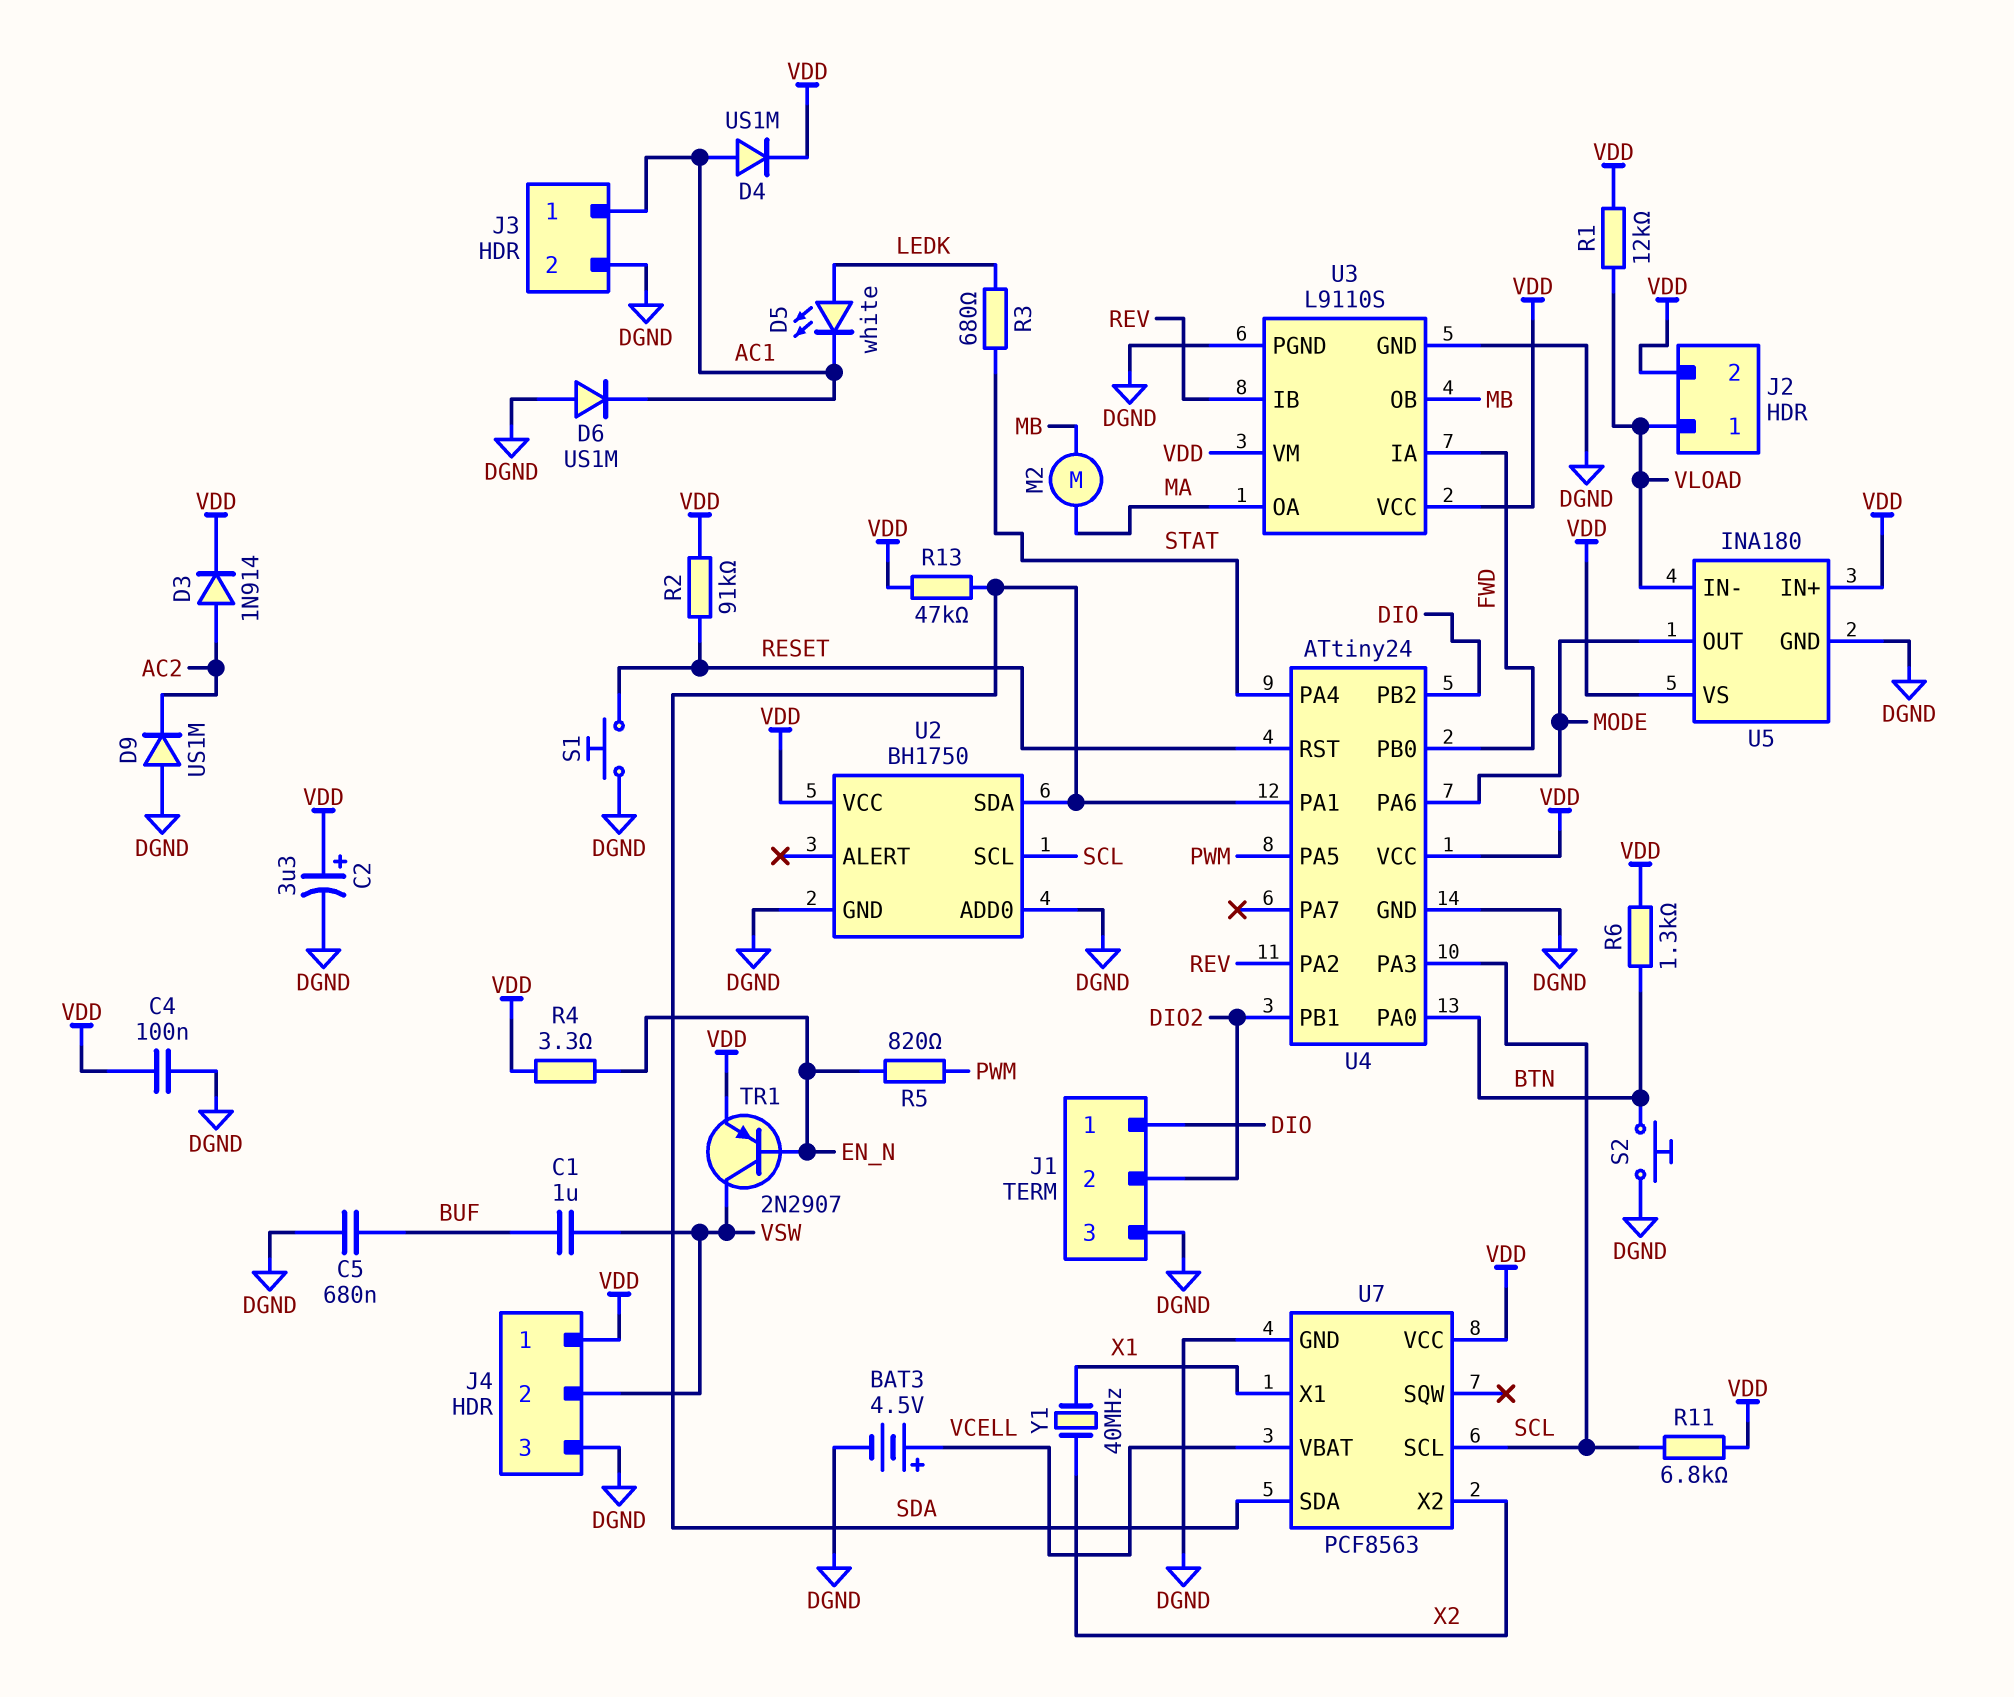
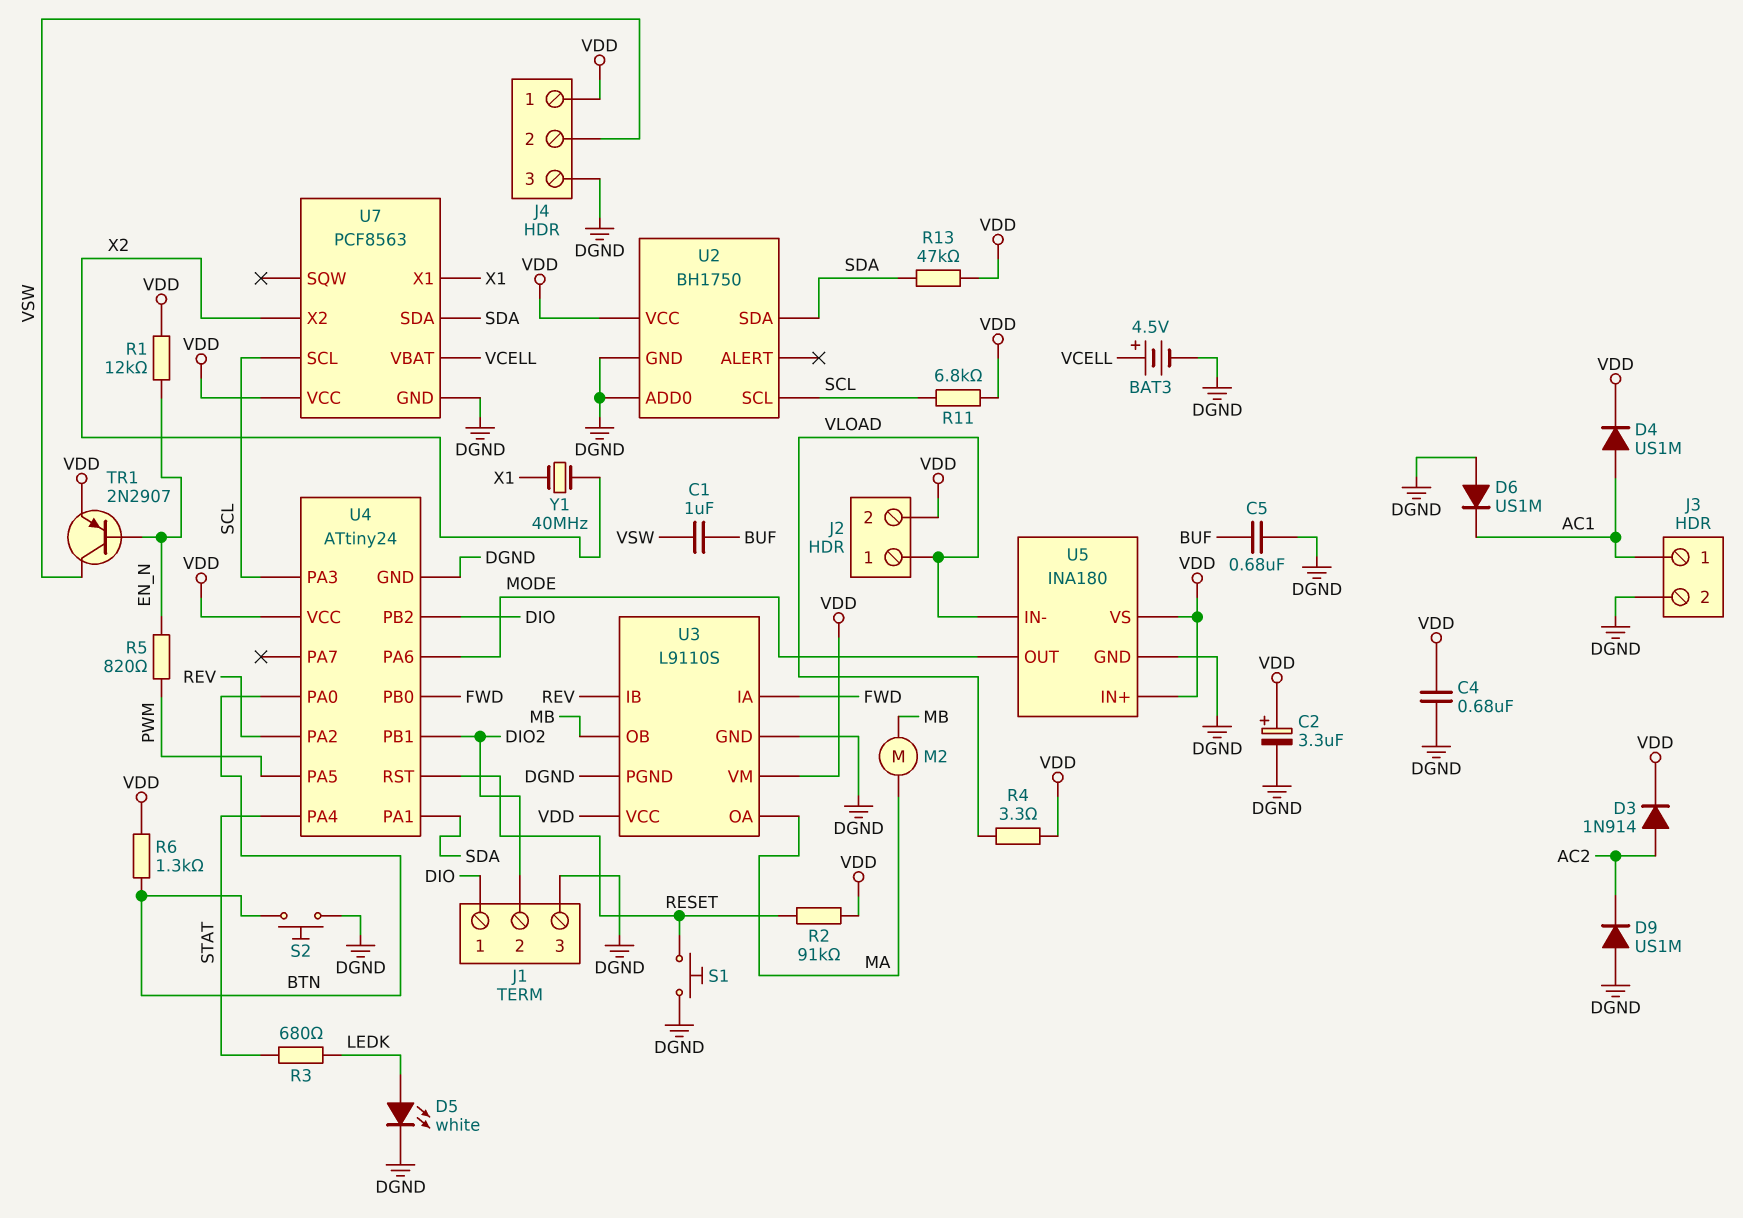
C4: 100nF (DGND, VDD) -> 680nF (DGND, VDD)
D5: LED white (A LEDK, K AC1) -> LED white (A LEDK, K DGND)
R1: 12k (VDD, VLOAD) -> 12k (EN_N, VDD)
R4: 3.3 (EN_N, VDD) -> 3.3 (VDD, VLOAD)

